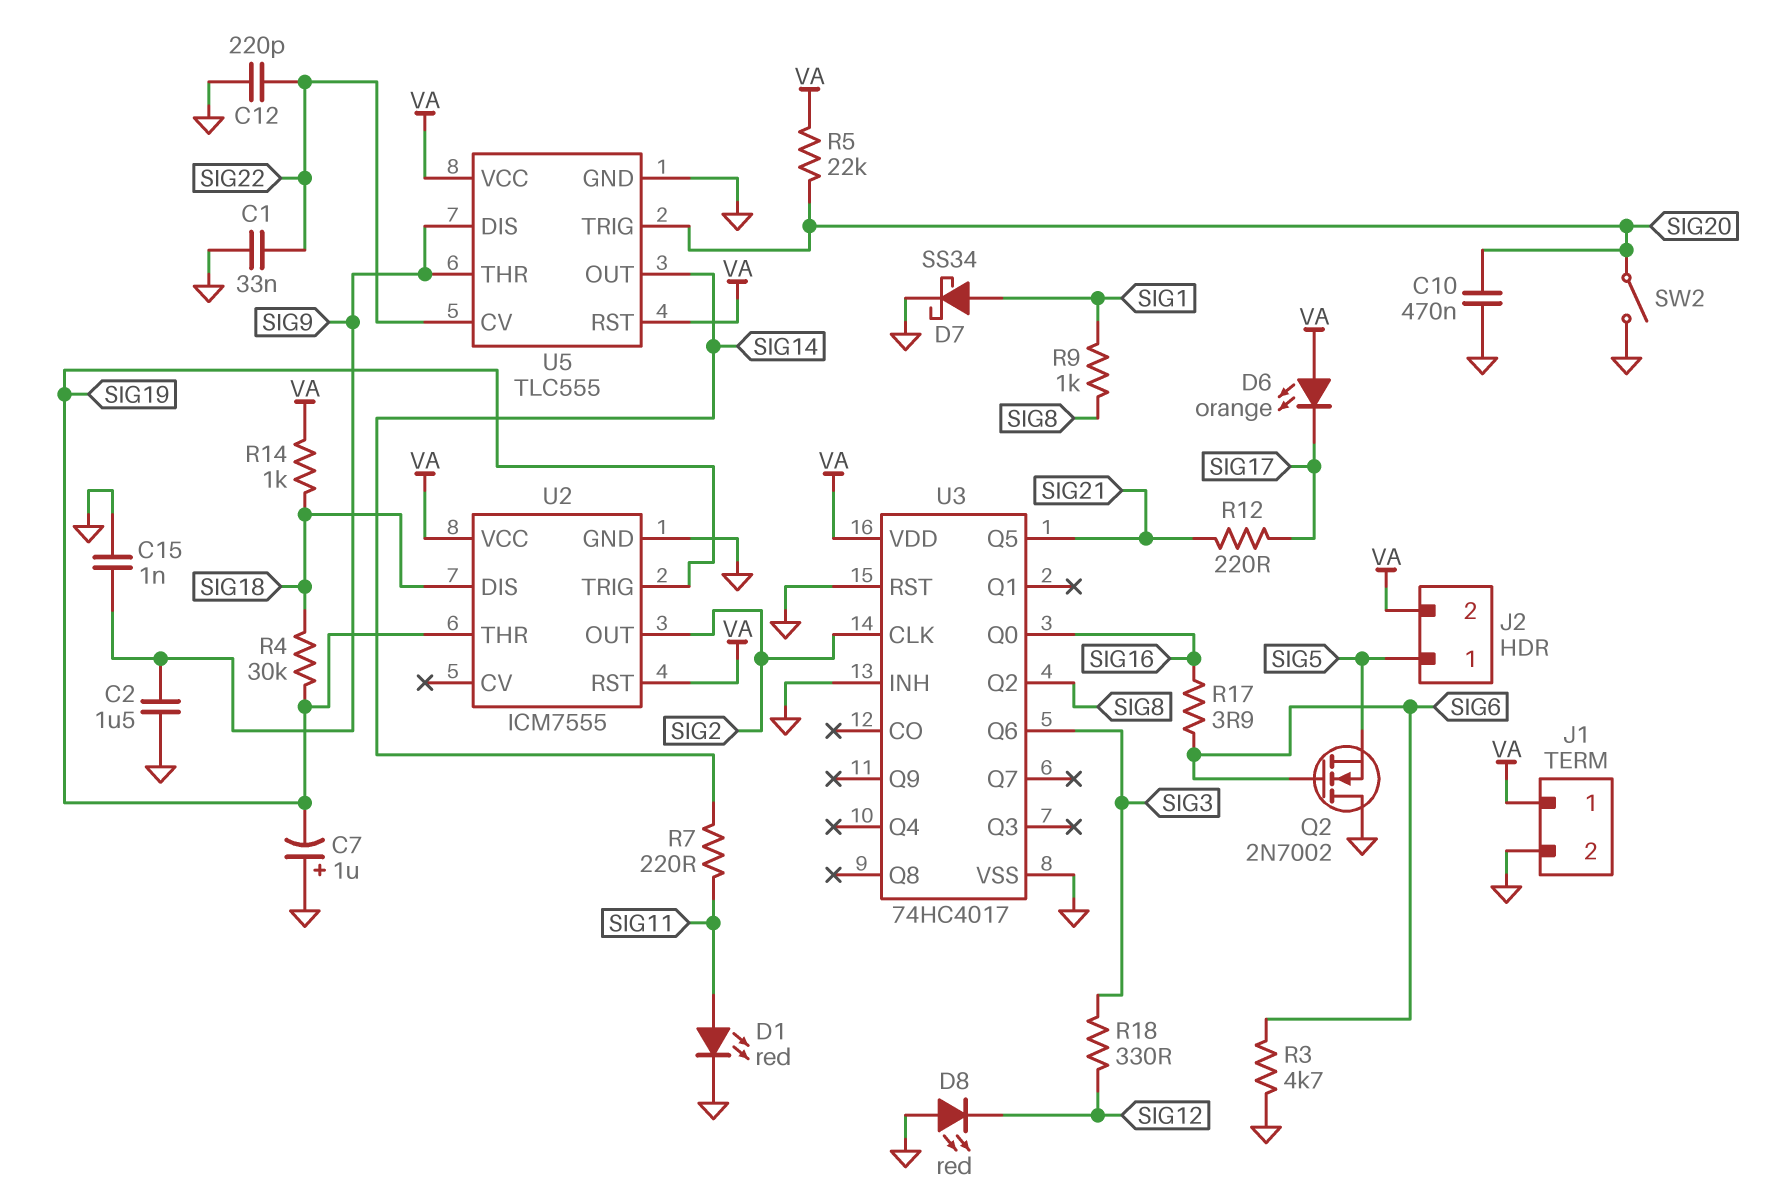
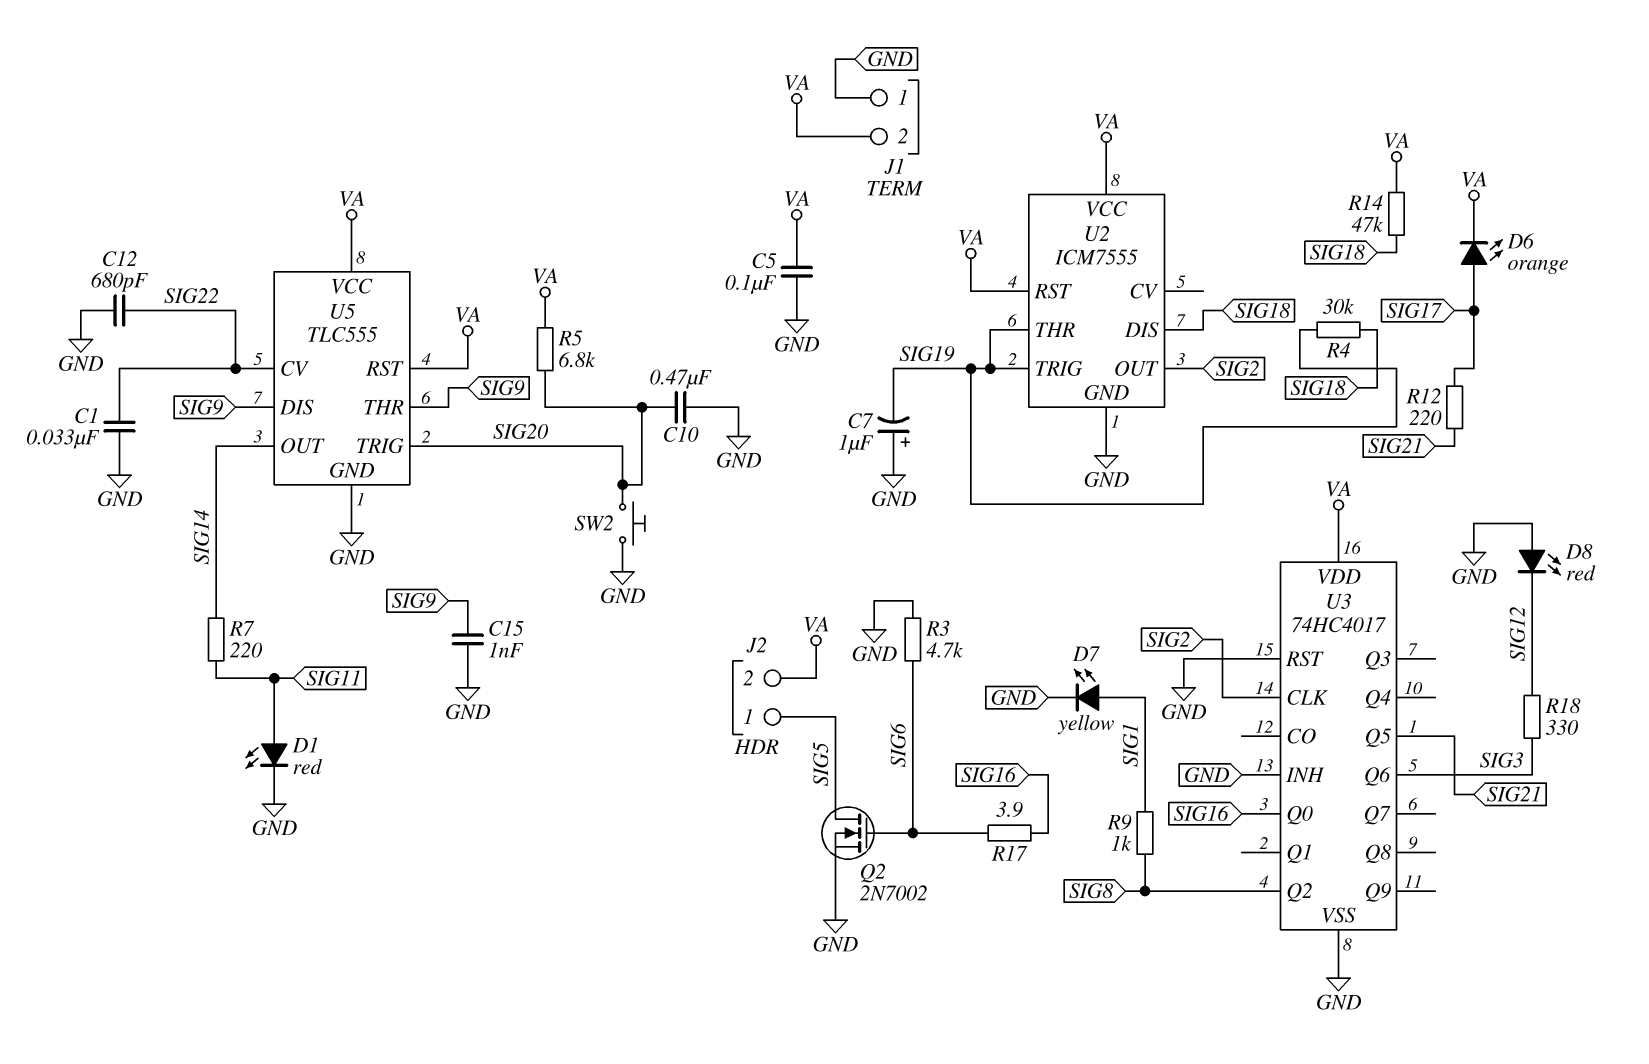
C2: 1.5uF (GND, SIG9) -> none
C5: none -> 100nF (GND, VA)
C12: 220pF (GND, SIG22) -> 680pF (GND, SIG22)
D6: LED orange (A VA, K SIG17) -> LED orange (A SIG17, K VA)
D7: schottky SS34 (A SIG1, K GND) -> LED yellow (A SIG1, K GND)
J1 pin 1: VA -> GND
J1 pin 2: GND -> VA
Q2: NMOS 2N7002 (G SIG6, D GND, S SIG5) -> NMOS 2N7002 (G SIG6, D SIG5, S GND)
R5: 22k (SIG20, VA) -> 6.8k (SIG20, VA)
R14: 1k (SIG18, VA) -> 47k (SIG18, VA)
SW2: switch (GND, SIG20) -> button (GND, SIG20)

